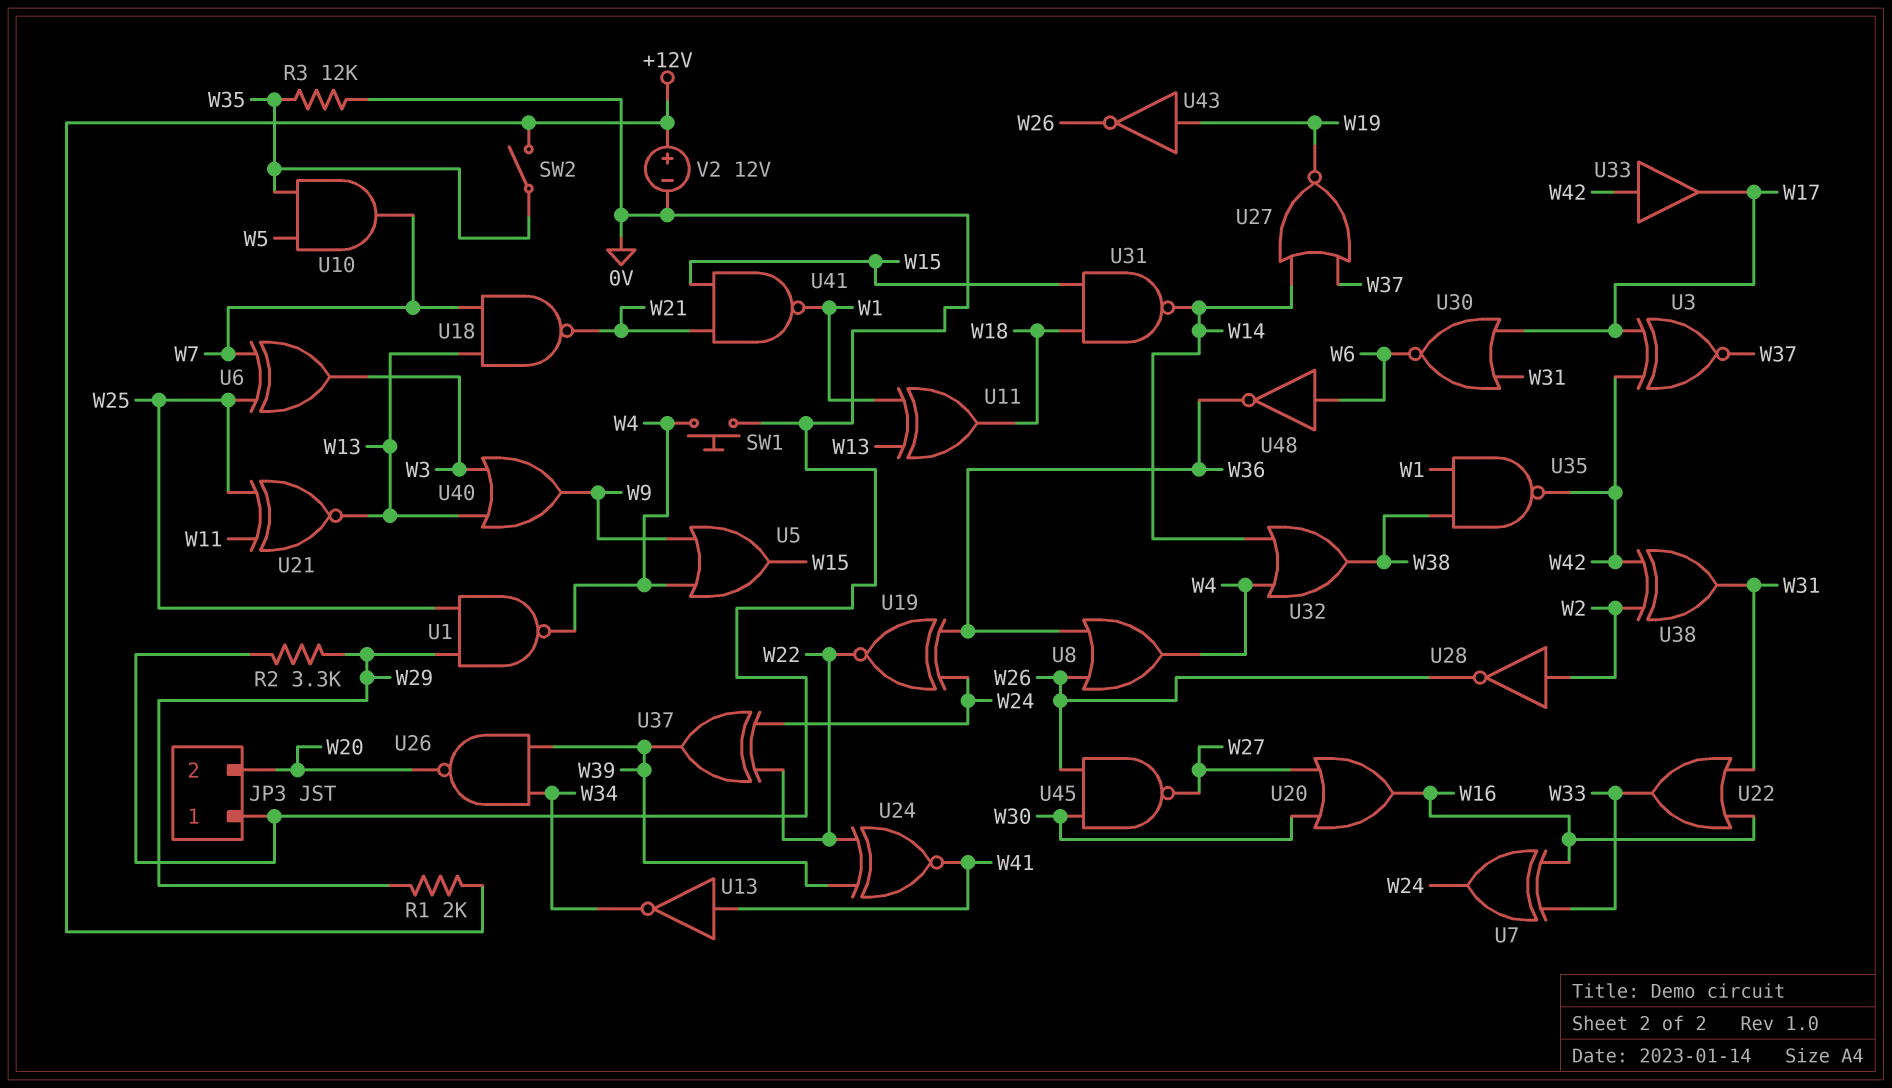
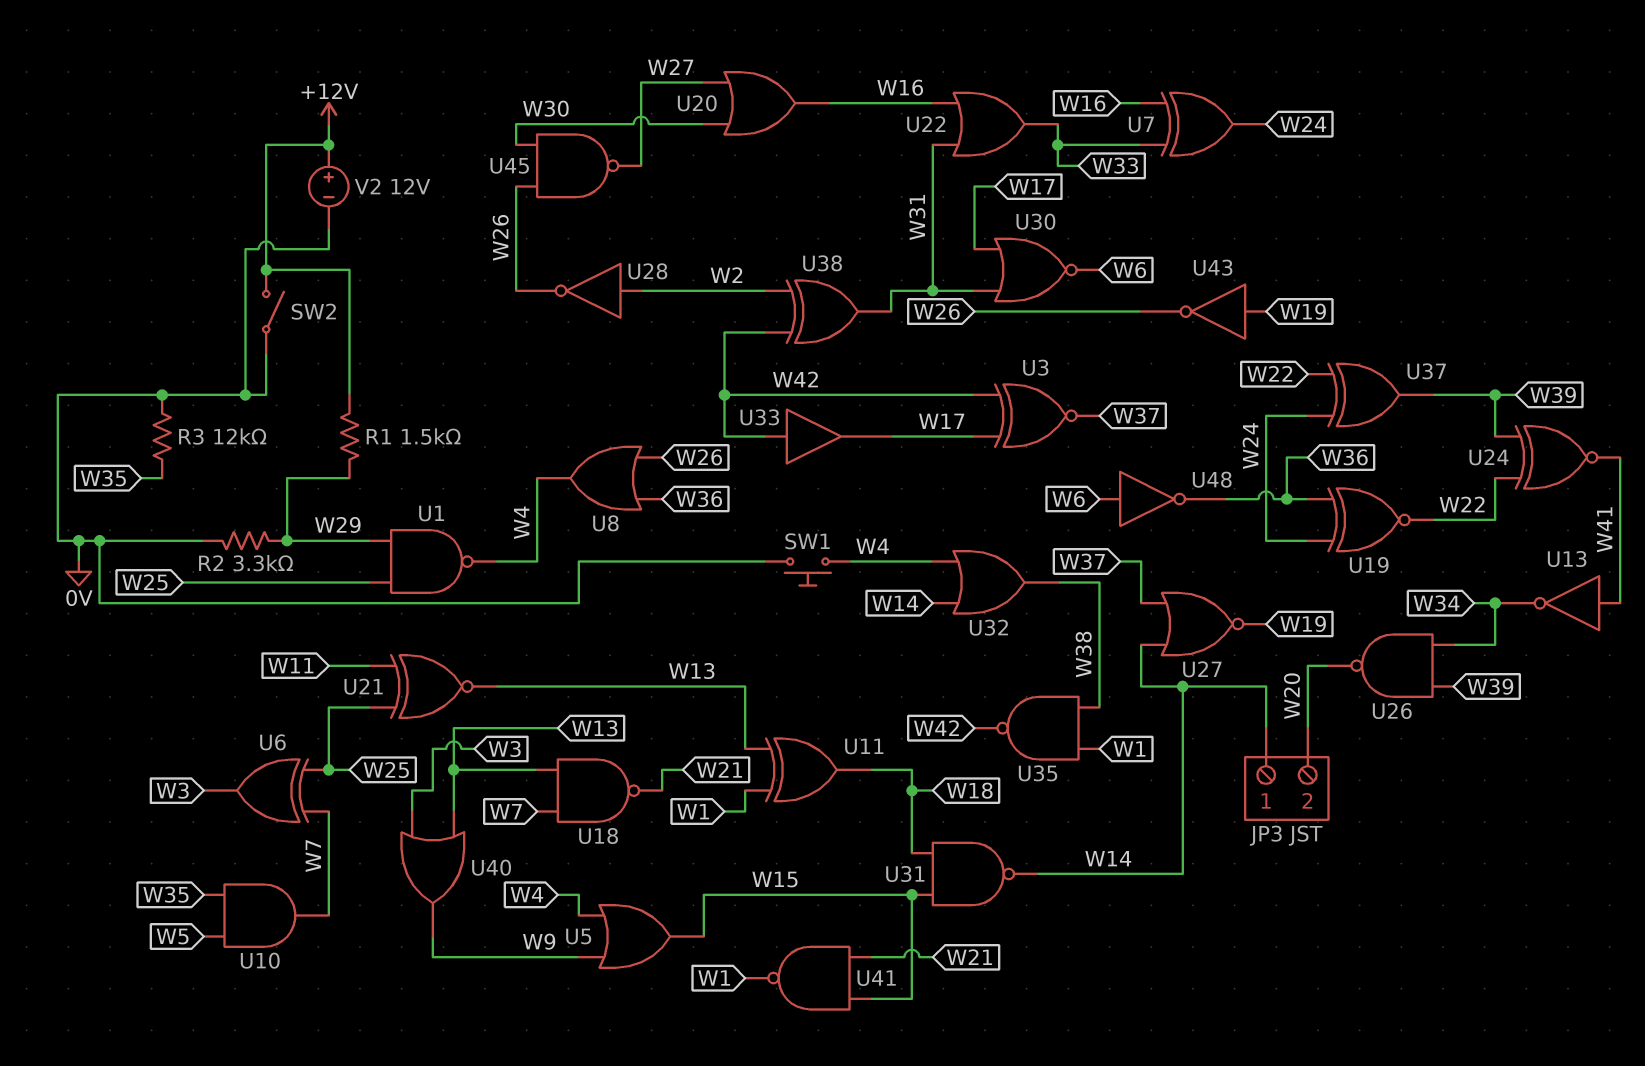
JP3 pin 1: 0V -> W14
R1: 2k (+12V, W29) -> 1.5k (+12V, W29)
SW2: switch (+12V, W35) -> switch (+12V, 0V)

